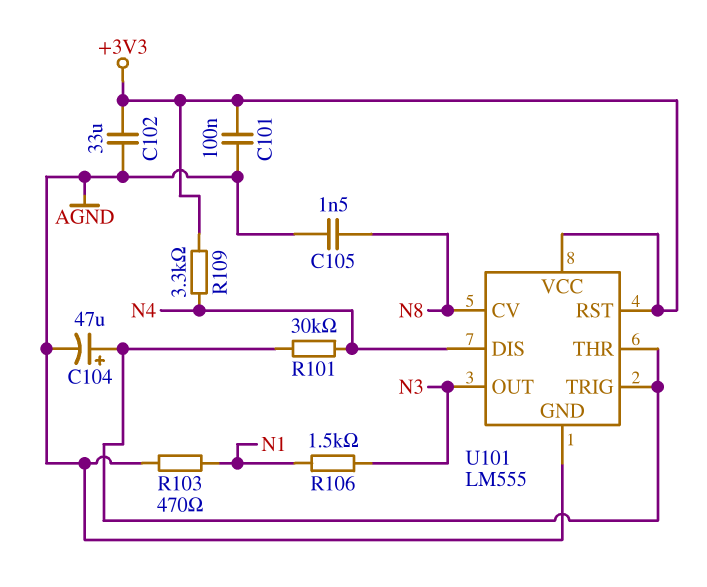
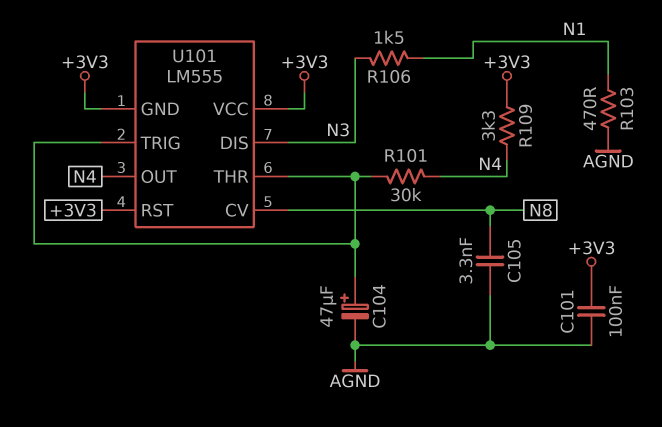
C102: 33uF (+3V3, AGND) -> none
C105: 1.5nF (AGND, N8) -> 3.3nF (AGND, N8)
U101 pin DIS: N4 -> N3
U101 pin GND: AGND -> +3V3
U101 pin OUT: N3 -> N4

